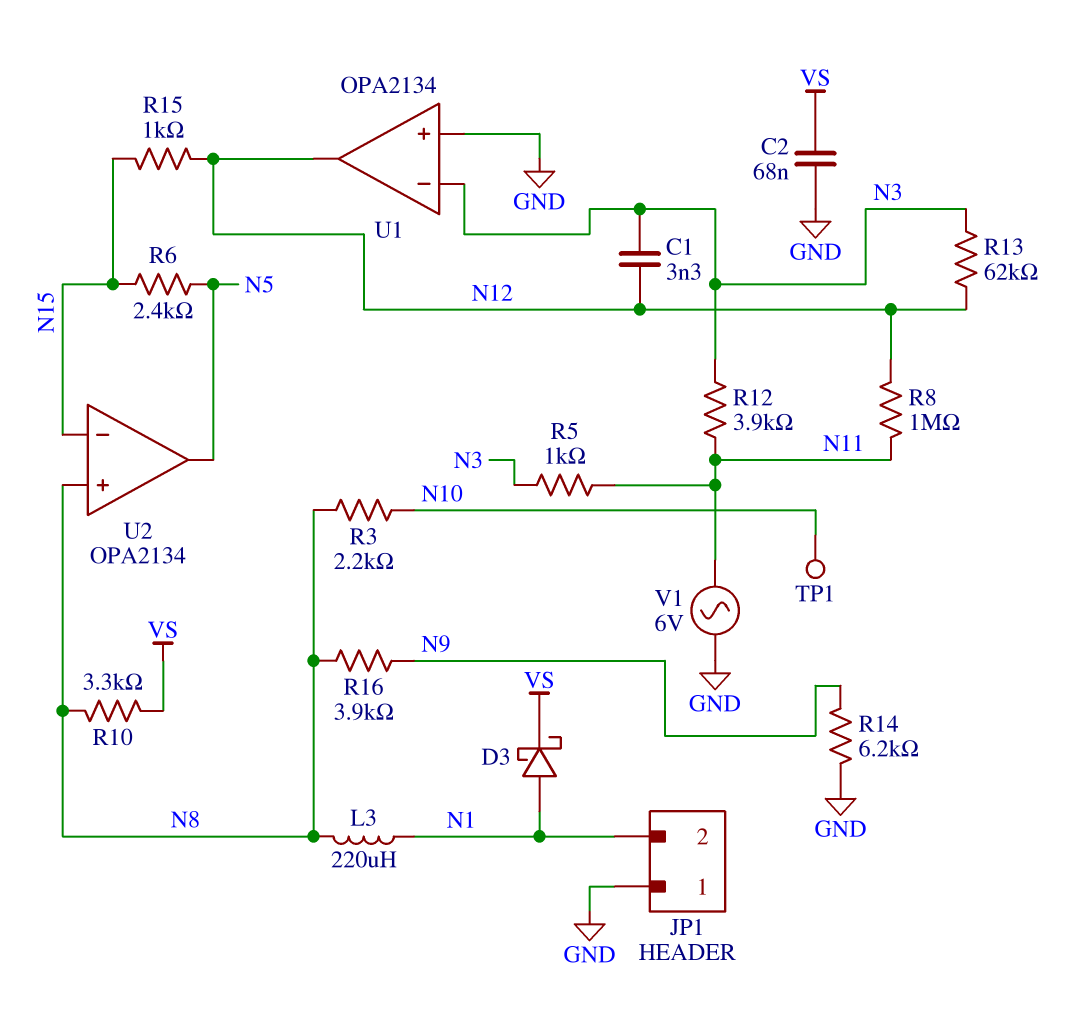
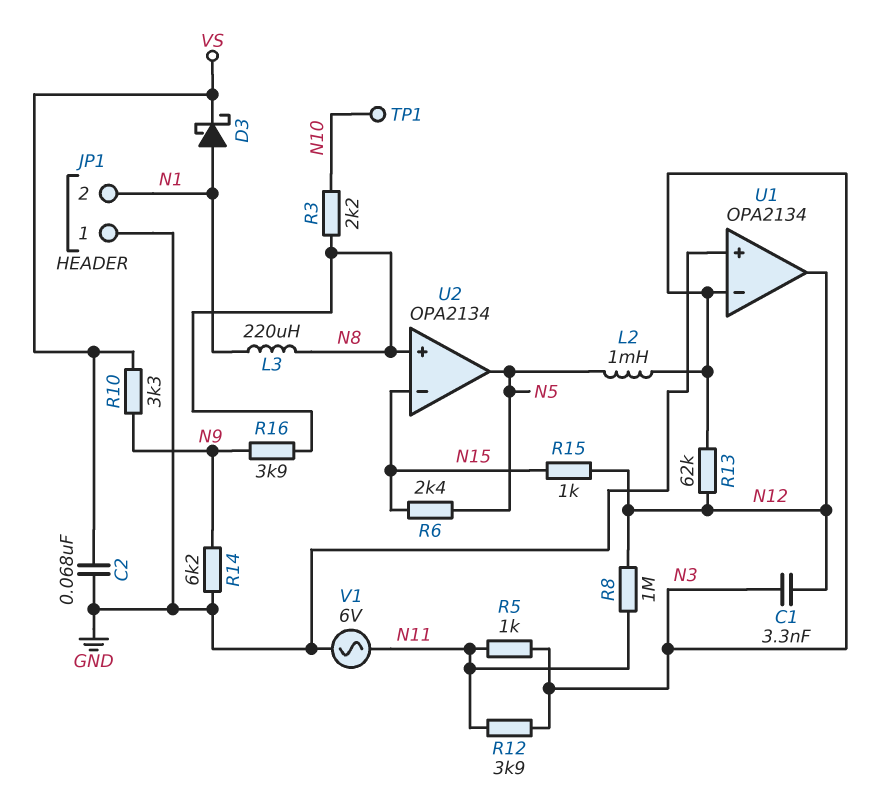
L2: none -> 1mH (N3, N5)
R10: 3.3k (N8, VS) -> 3.3k (N9, VS)

